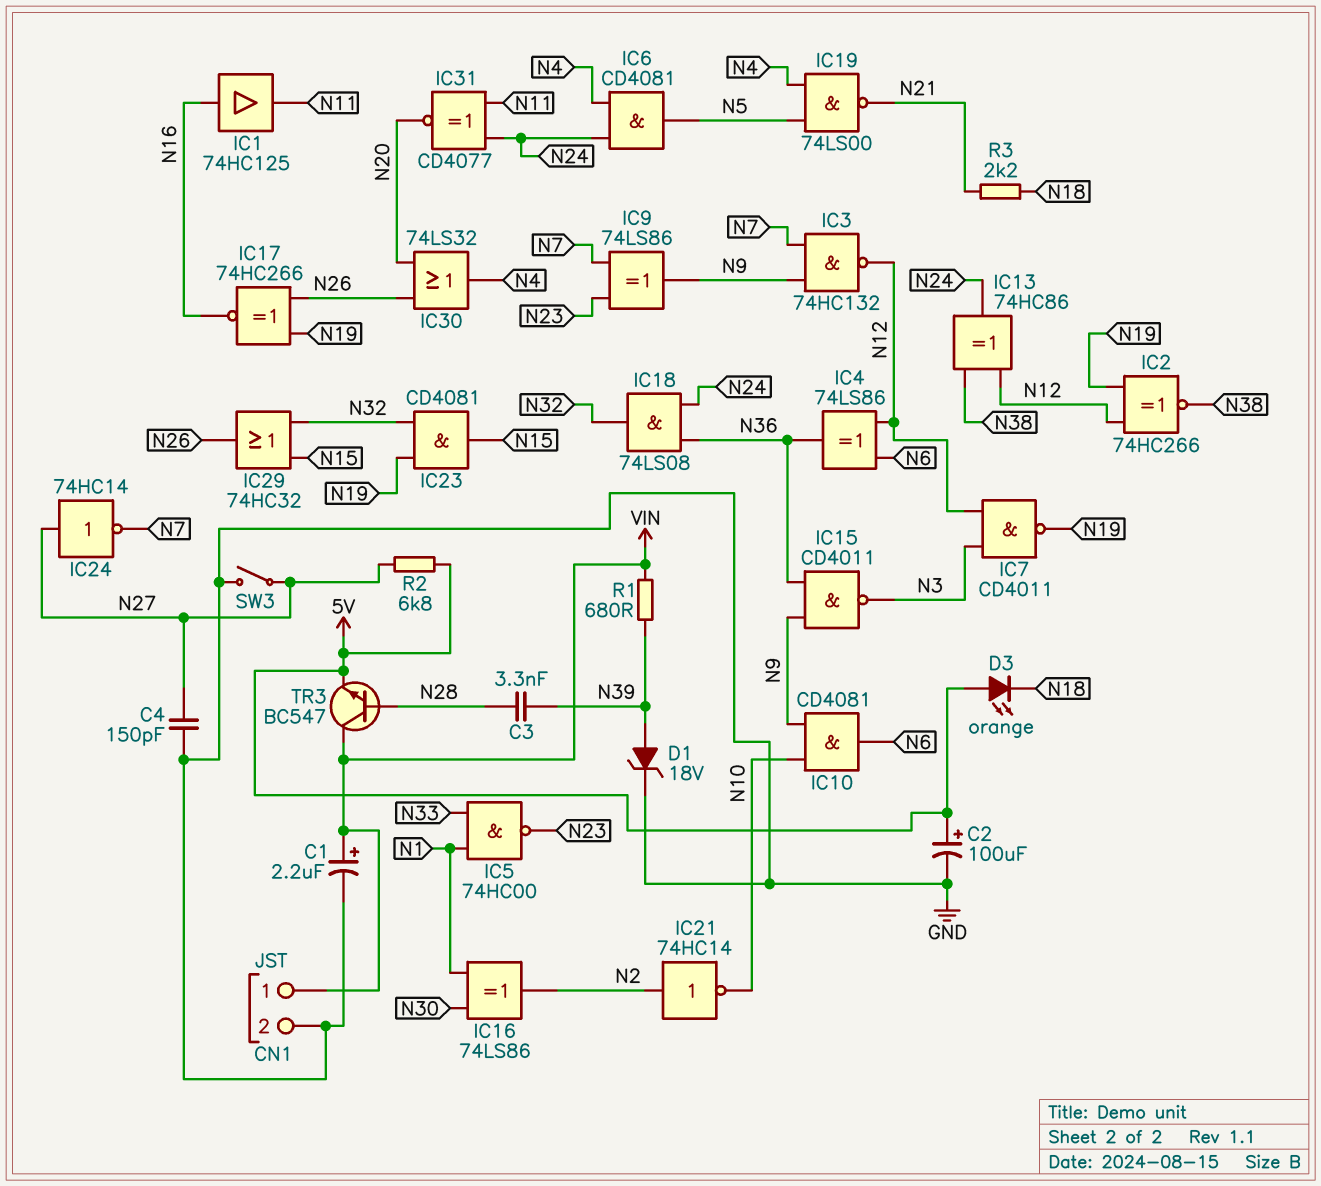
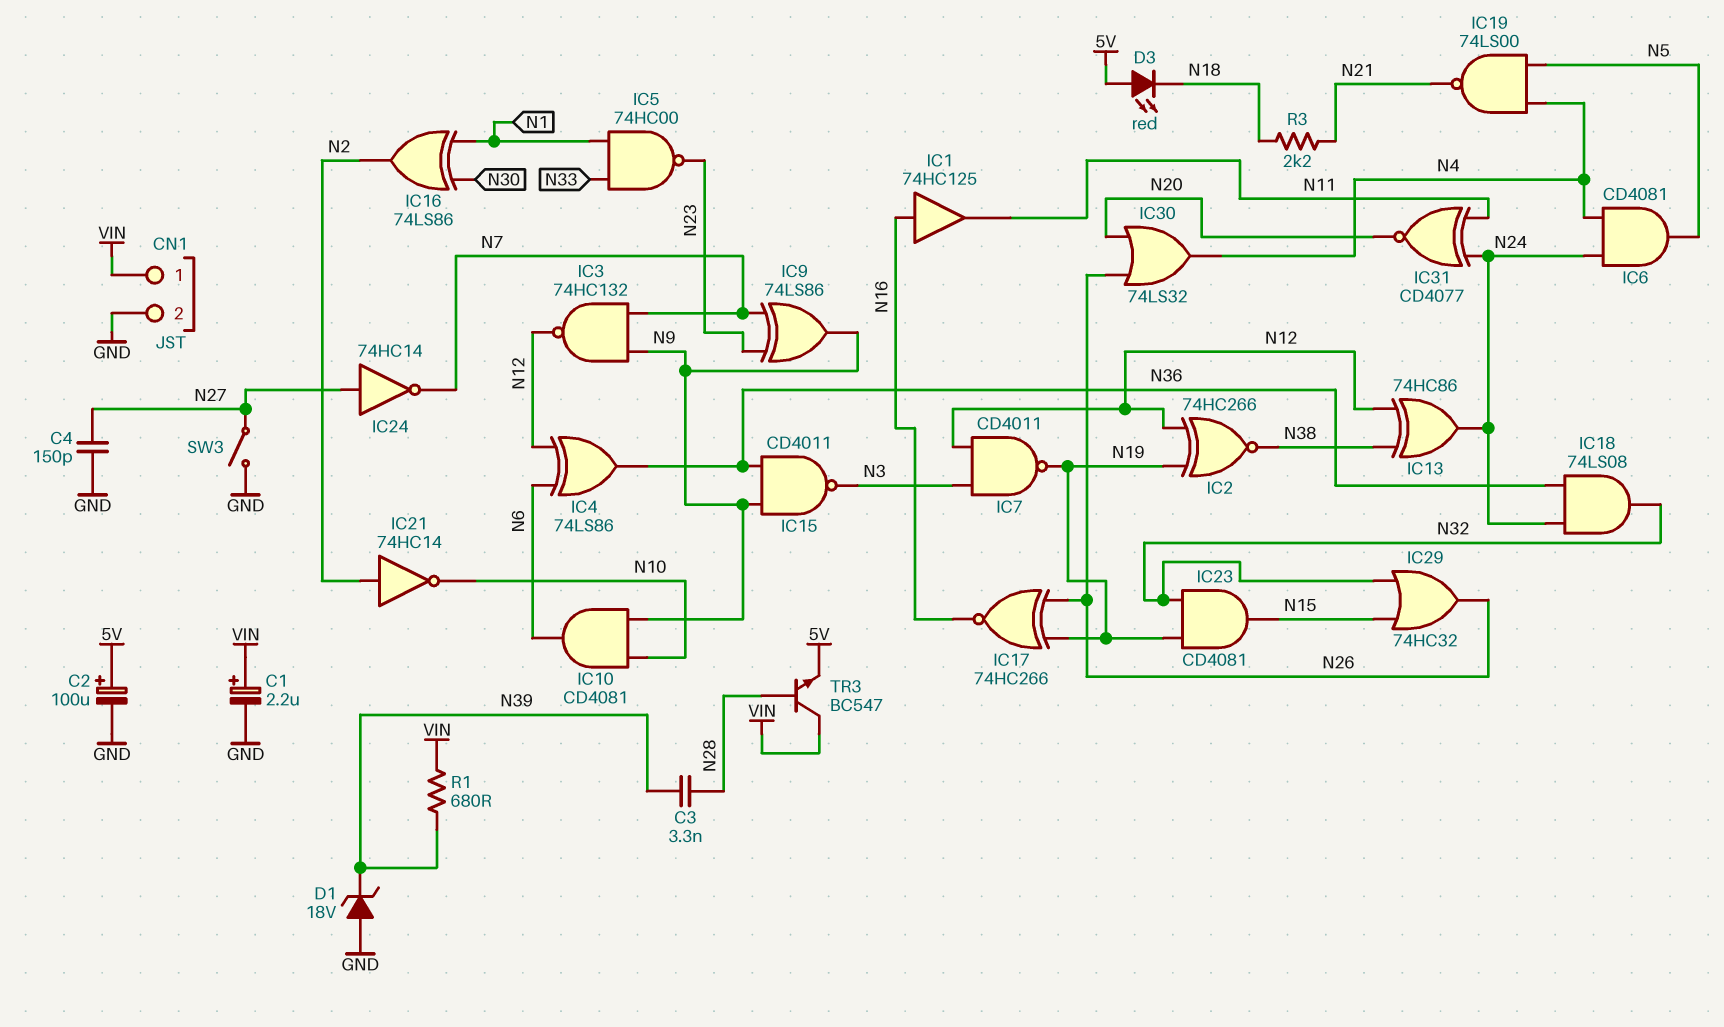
D1: zener 18V (A N39, K GND) -> zener 18V (A GND, K N39)
D3: LED orange (A 5V, K N18) -> LED red (A 5V, K N18)
R2: 6.8k (5V, N27) -> none

